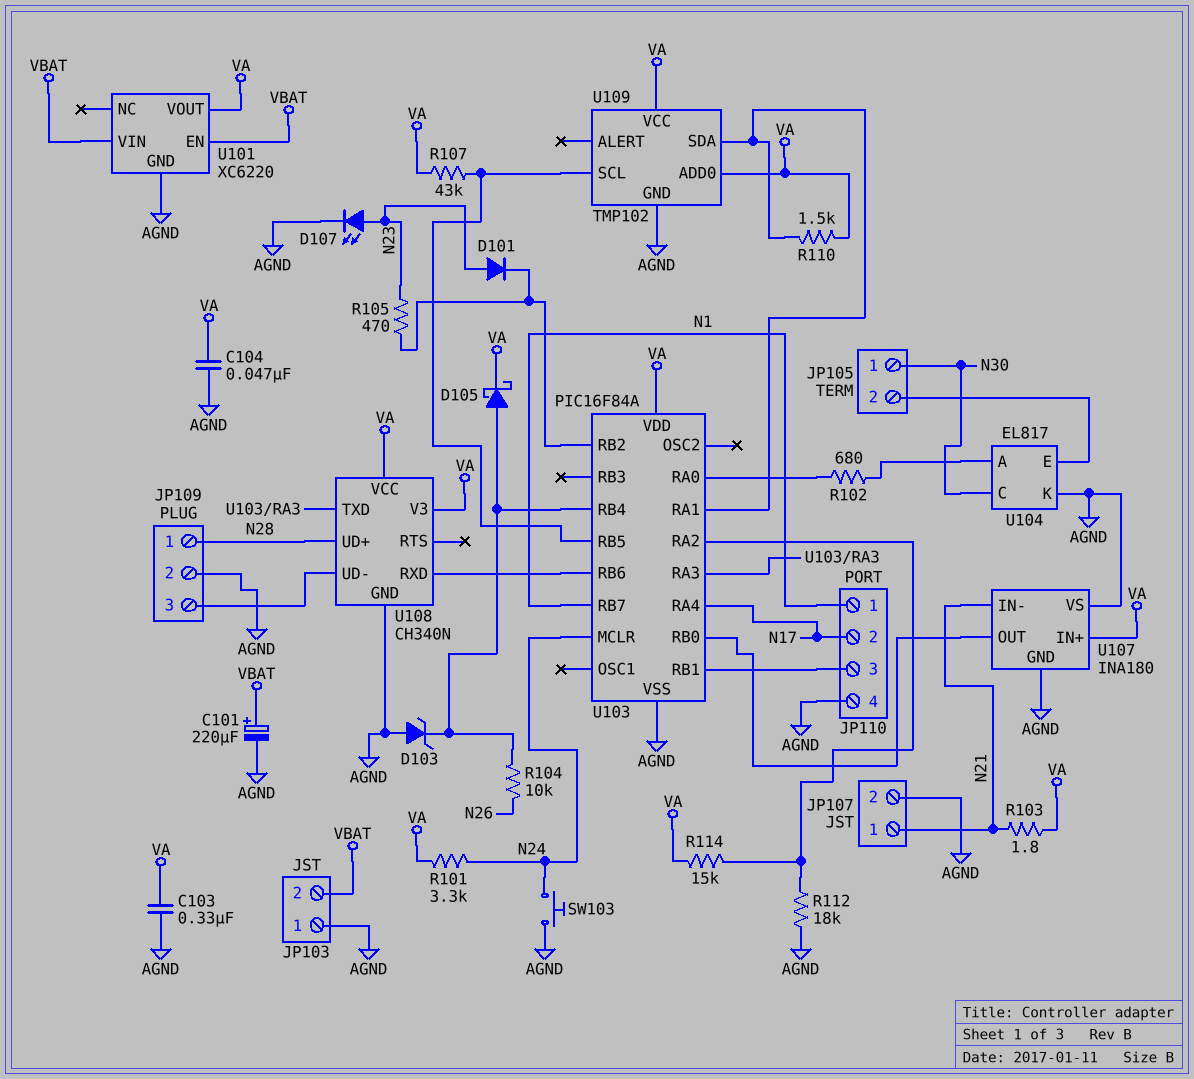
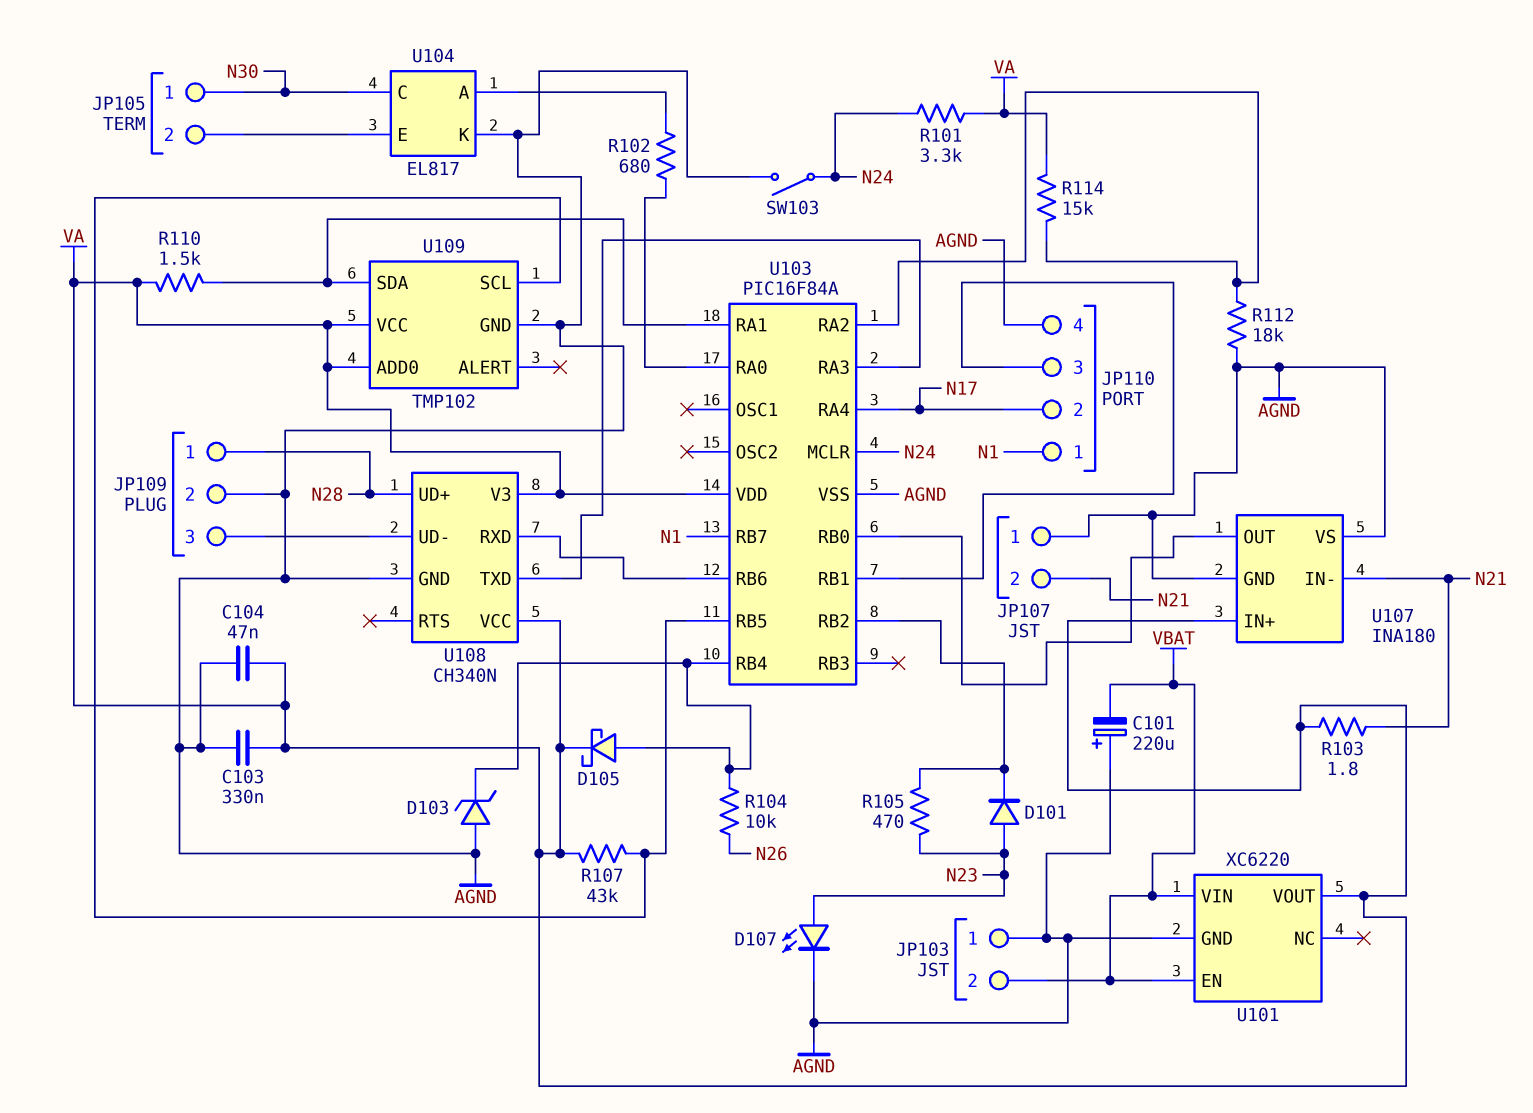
C101: 220uF (plus VBAT, minus AGND) -> 220uF (plus AGND, minus VBAT)
JP107 pin 1: N21 -> AGND
JP107 pin 2: AGND -> N21
SW103: button (AGND, N24) -> switch (AGND, N24)

